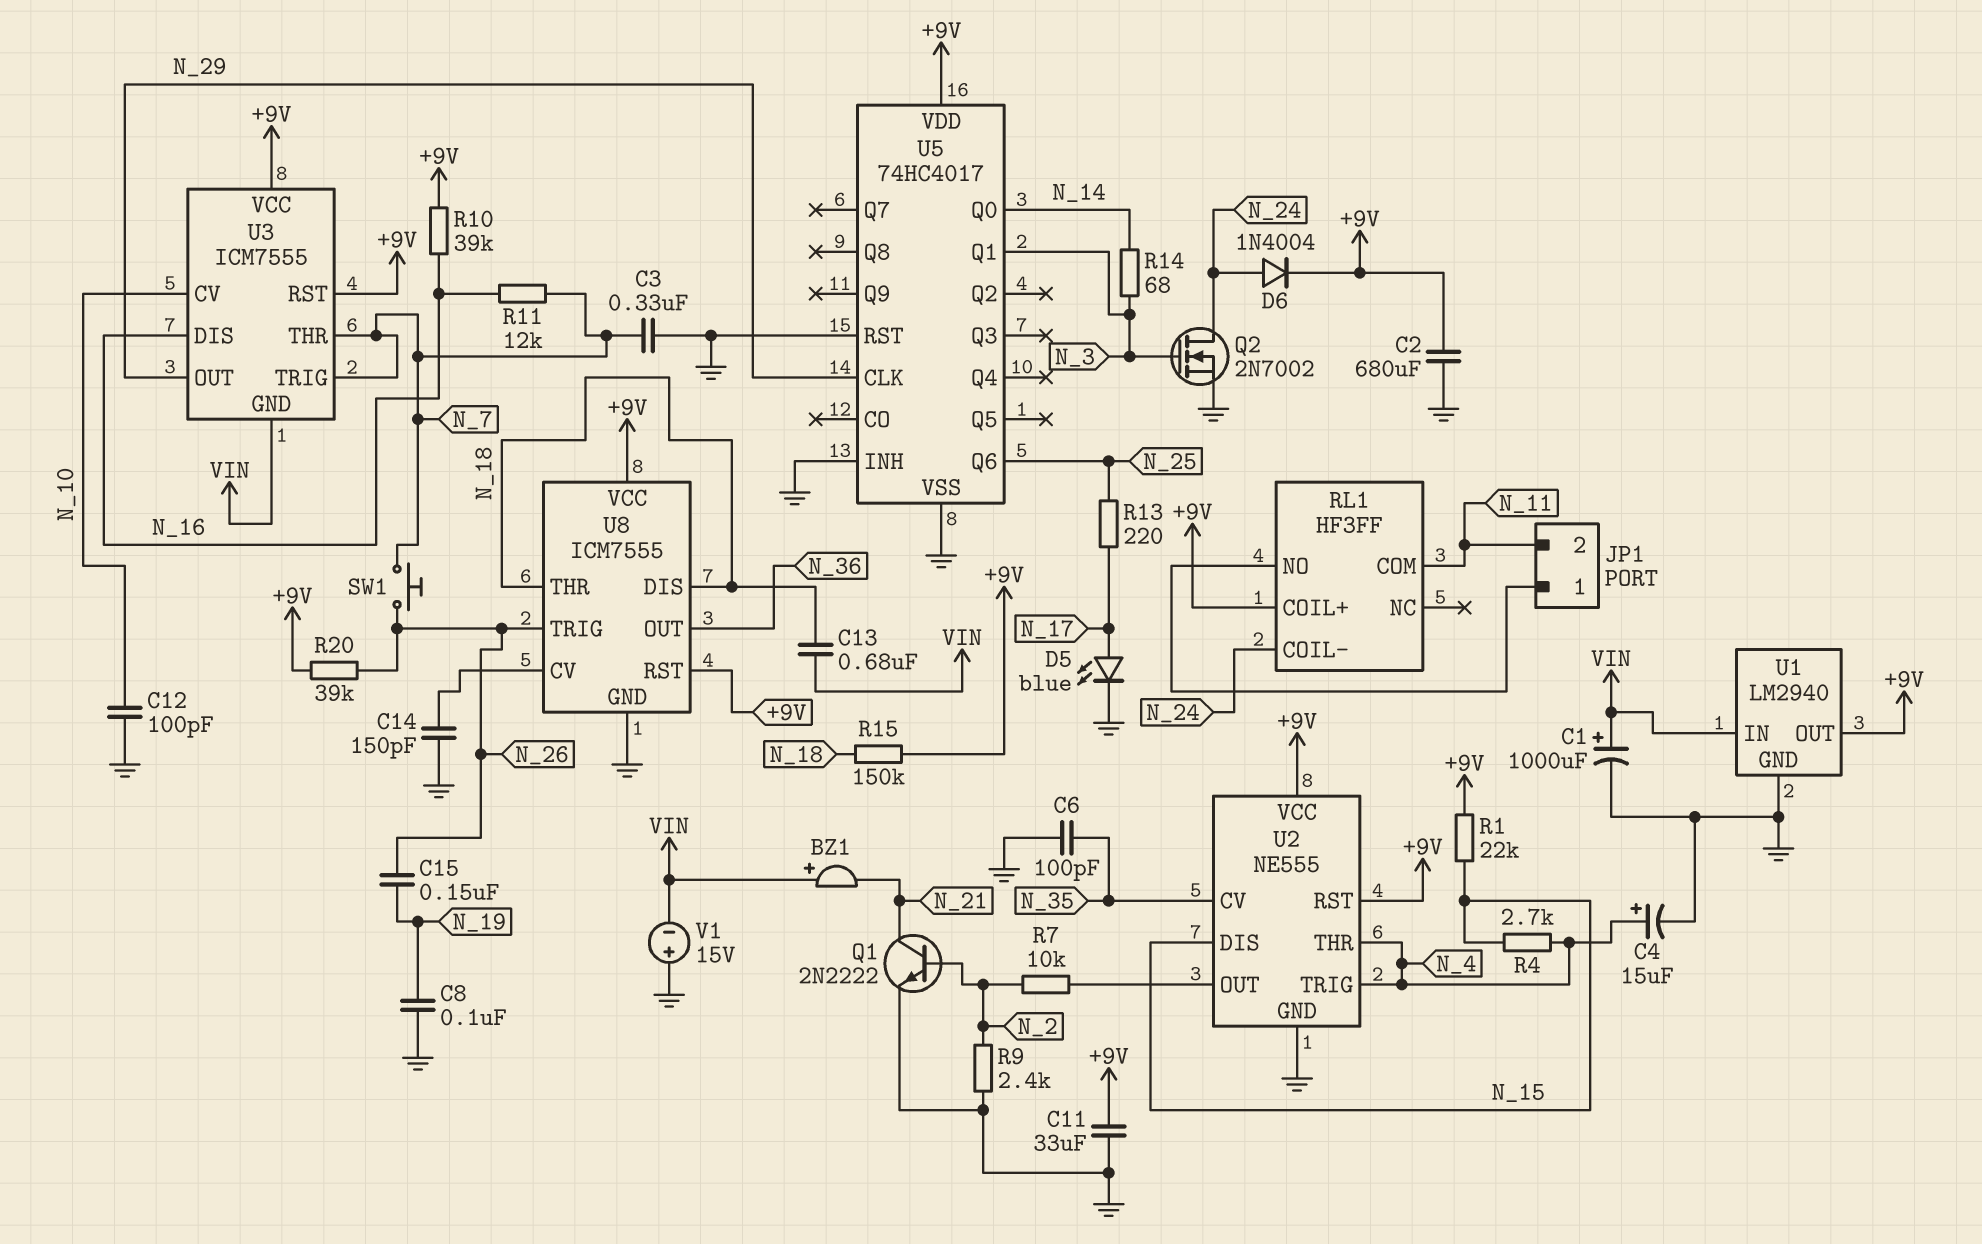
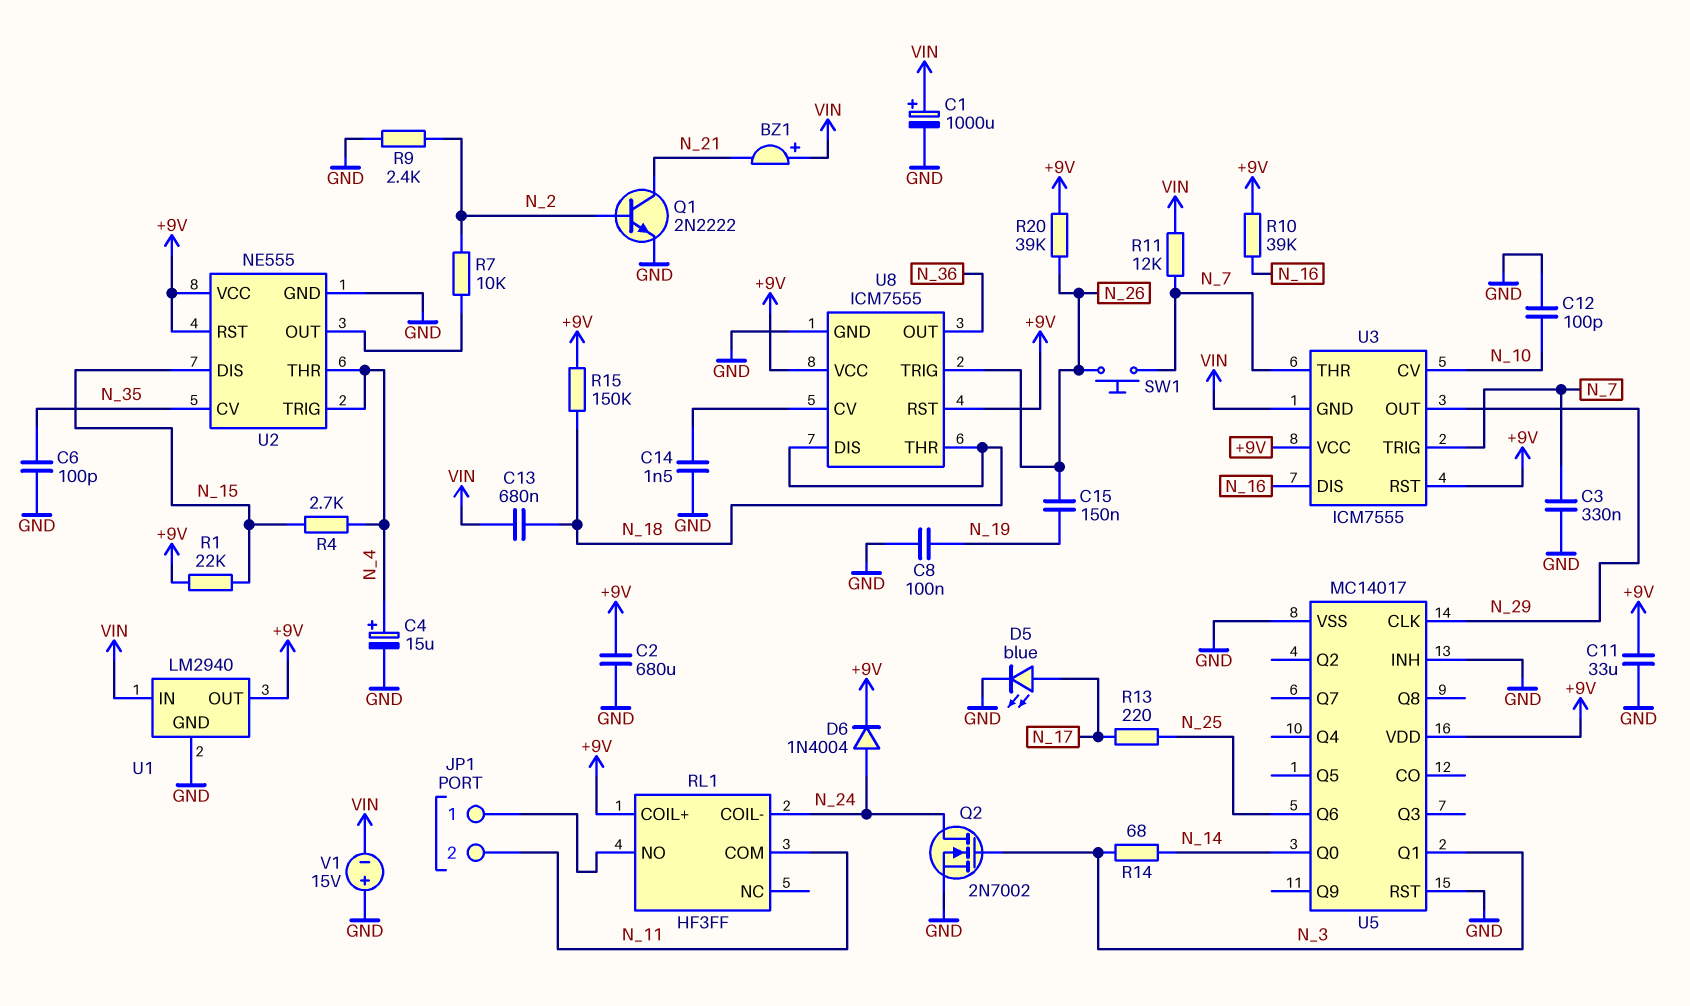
C14: 150pF (GND, U8/CV) -> 1.5nF (GND, U8/CV)
R11: 12k (N_7, N_16) -> 12k (N_7, VIN)
U5: 74HC4017 -> MC14017

